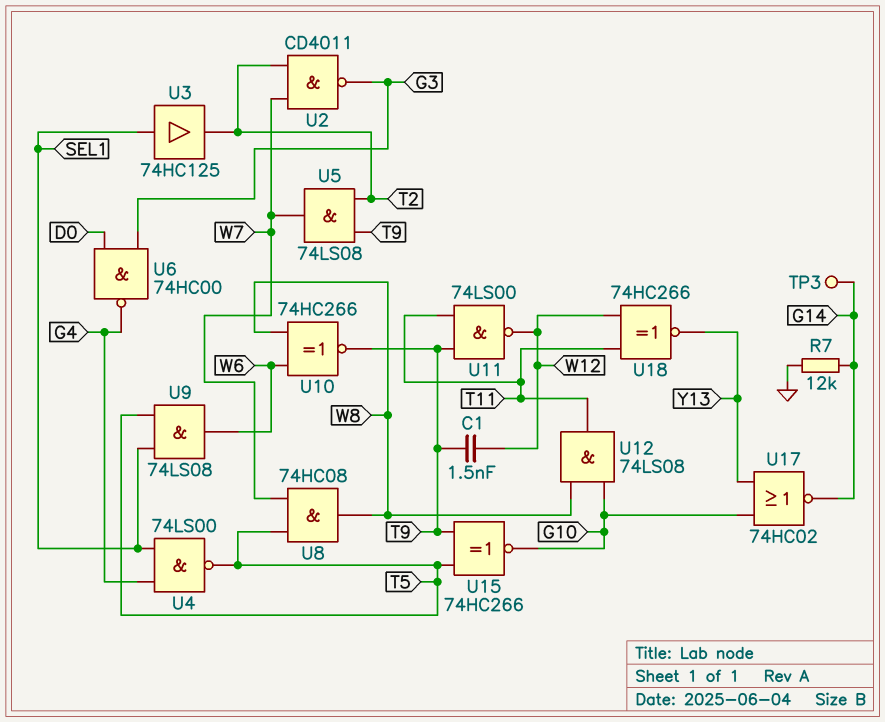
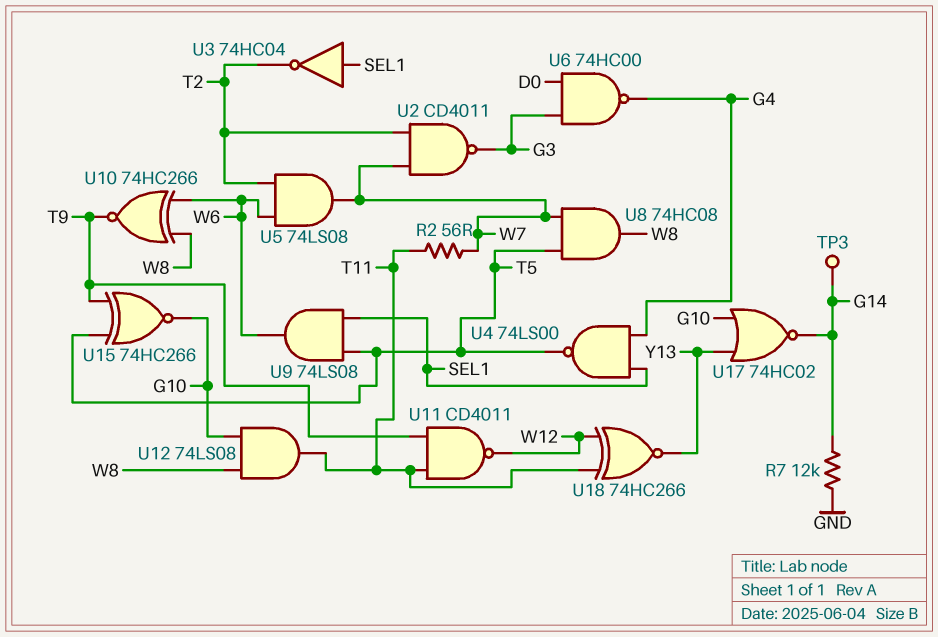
C1: 1.5nF (T9, W12) -> none
R2: none -> 56 (T11, W7)
U3: buffer 74HC125 (in SEL1, out T2) -> NOT 74HC04 (in SEL1, out T2)
U5: AND 74LS08 (in T2, in T9, out W7) -> AND 74LS08 (in T2, in W6, out W7)
U11: NAND 74LS00 (in T9, in T11, out W12) -> NAND CD4011 (in T9, in T11, out W12)

